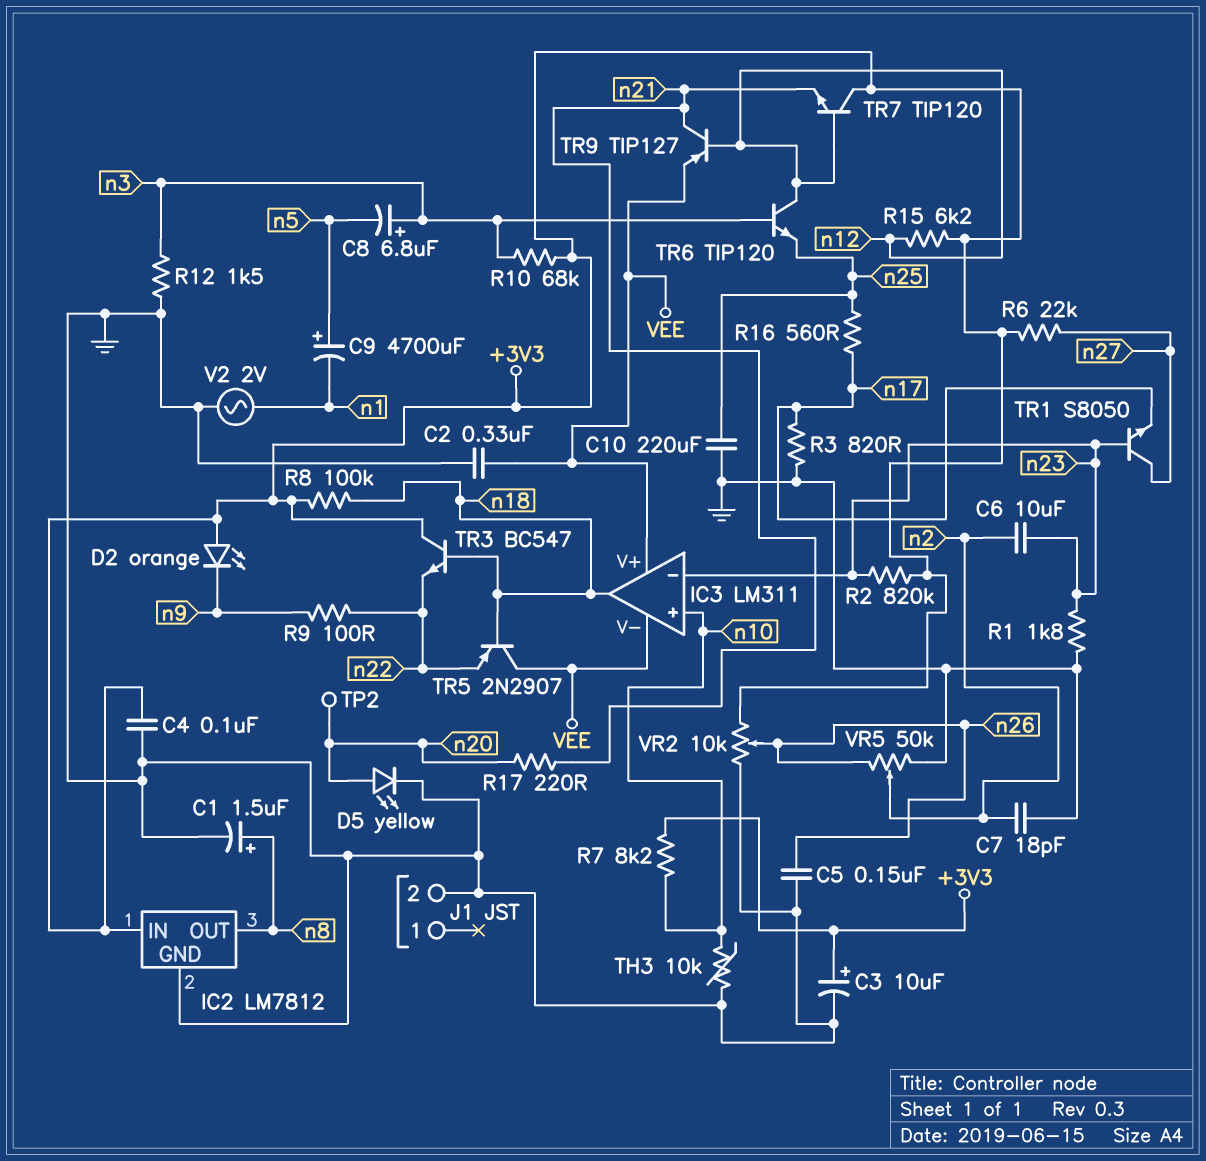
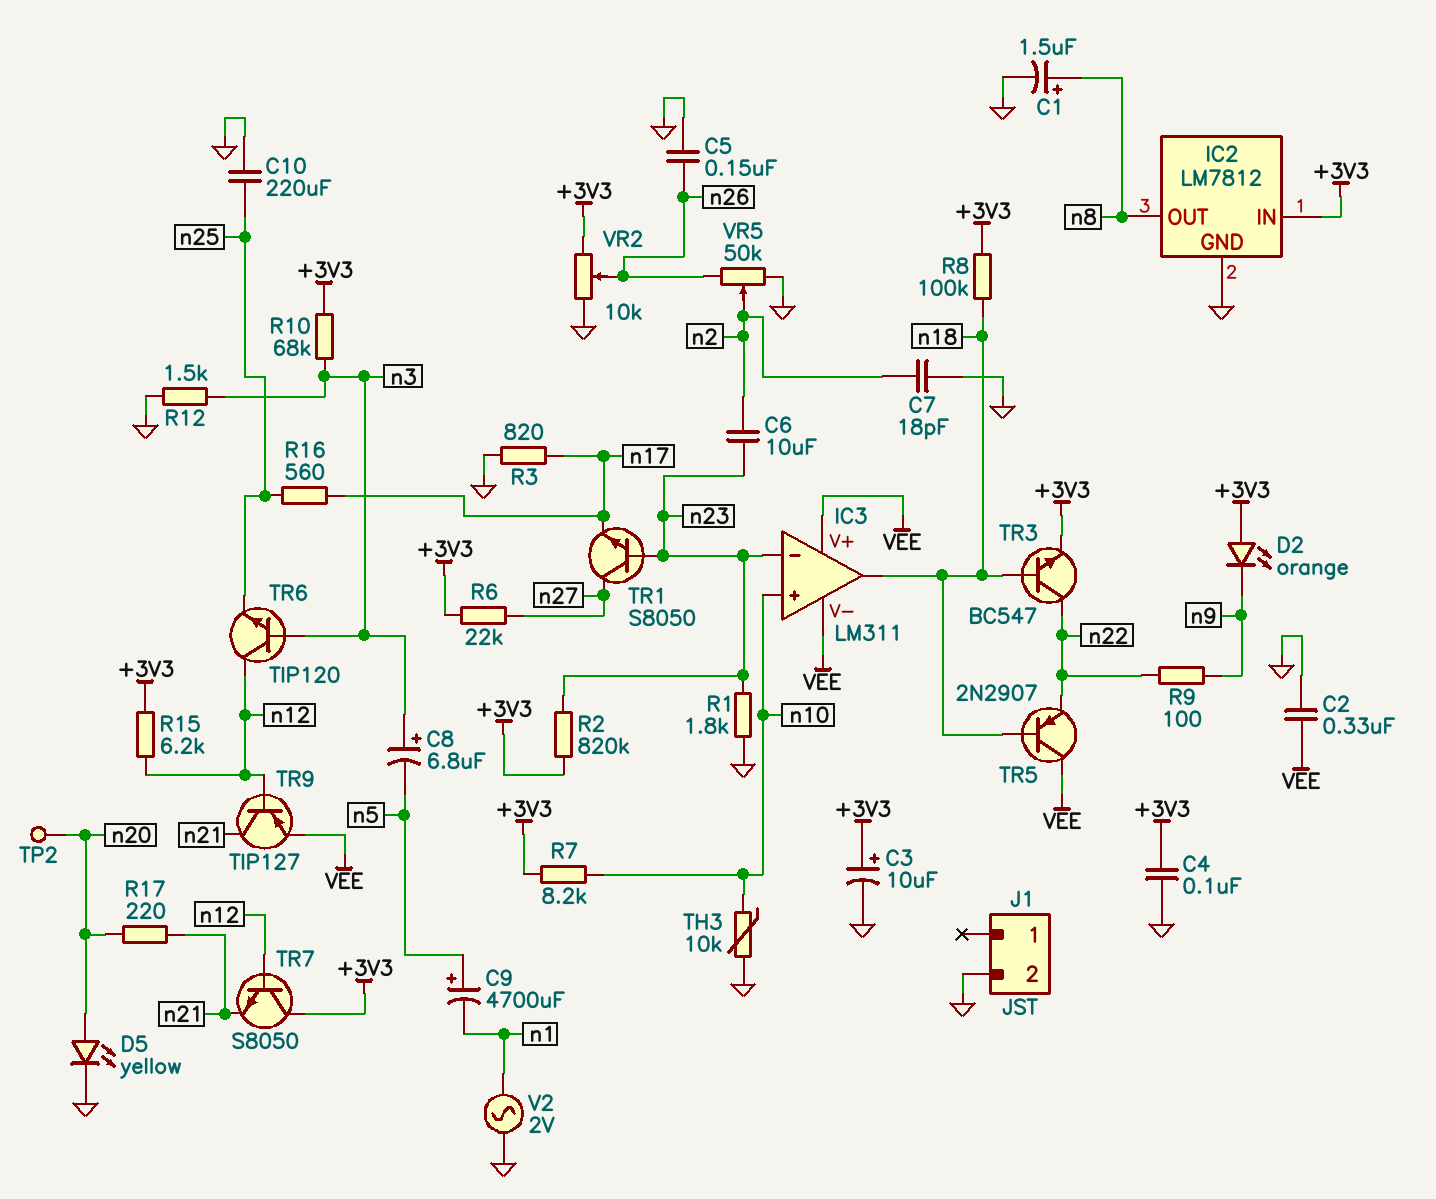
TR3: NPN BC547 (B n18, C +3V3, E n22) -> NPN BC547 (B n18, C n22, E +3V3)
TR7: NPN TIP120 (B n12, C +3V3, E n21) -> NPN S8050 (B n12, C +3V3, E n21)

